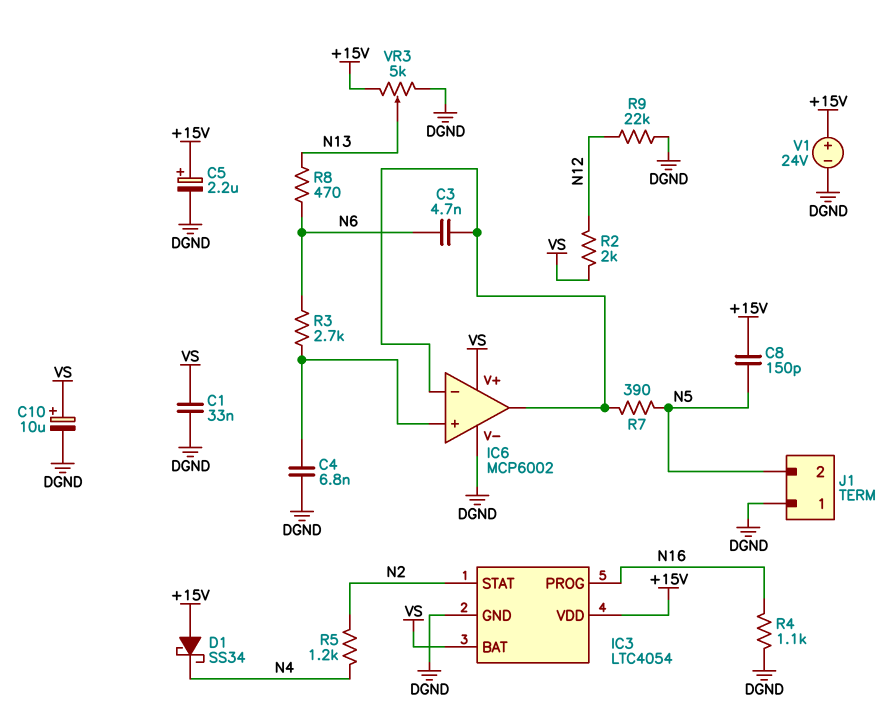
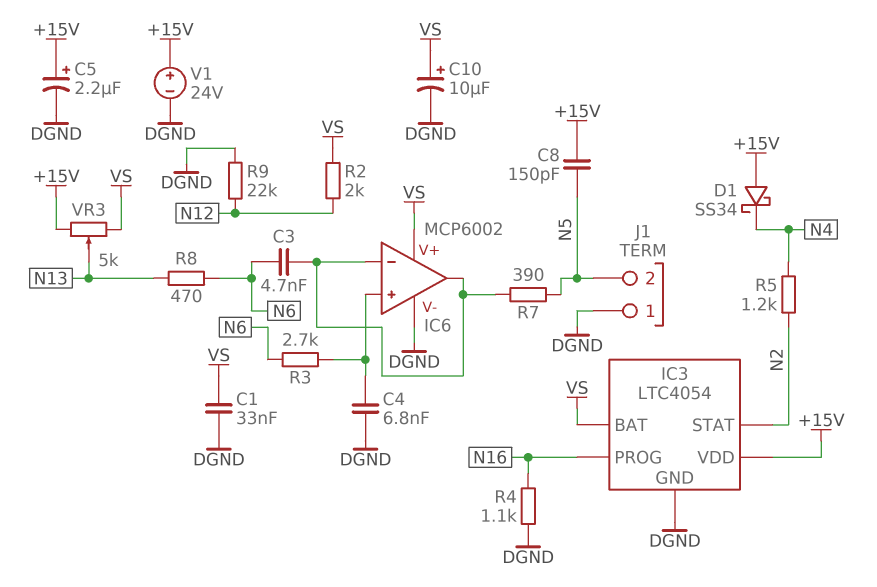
VR3: 5k (+15V, DGND, wiper N13) -> 5k (+15V, VS, wiper N13)

